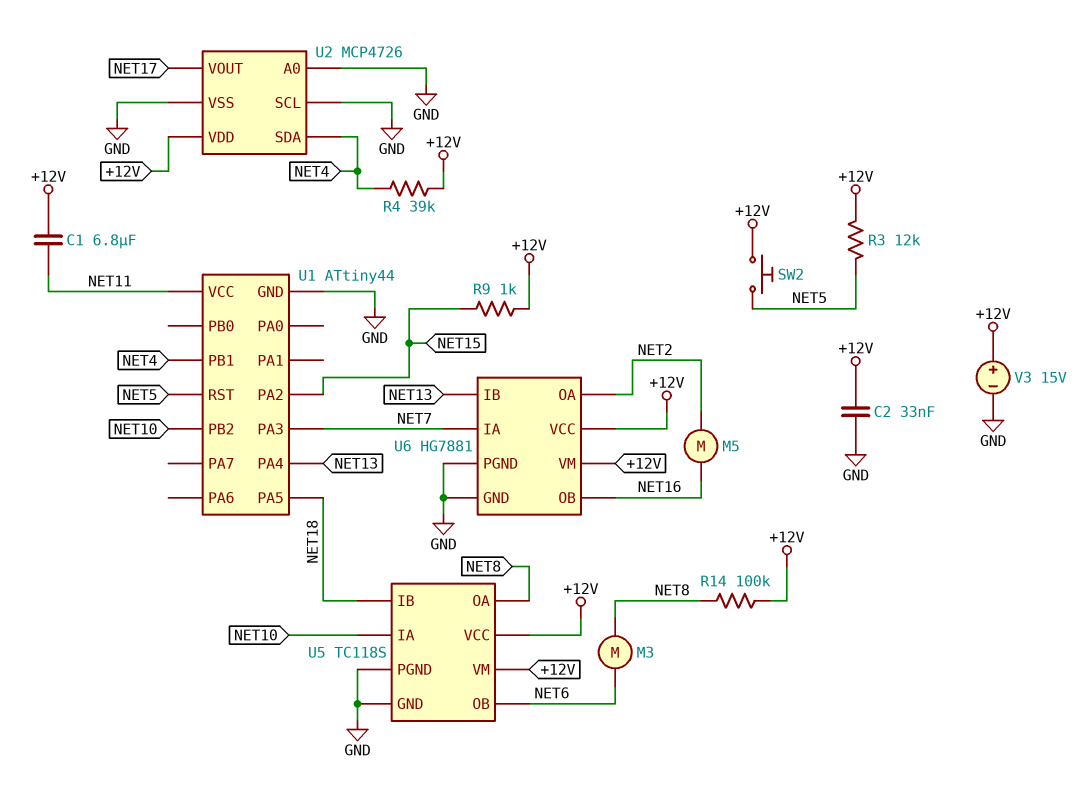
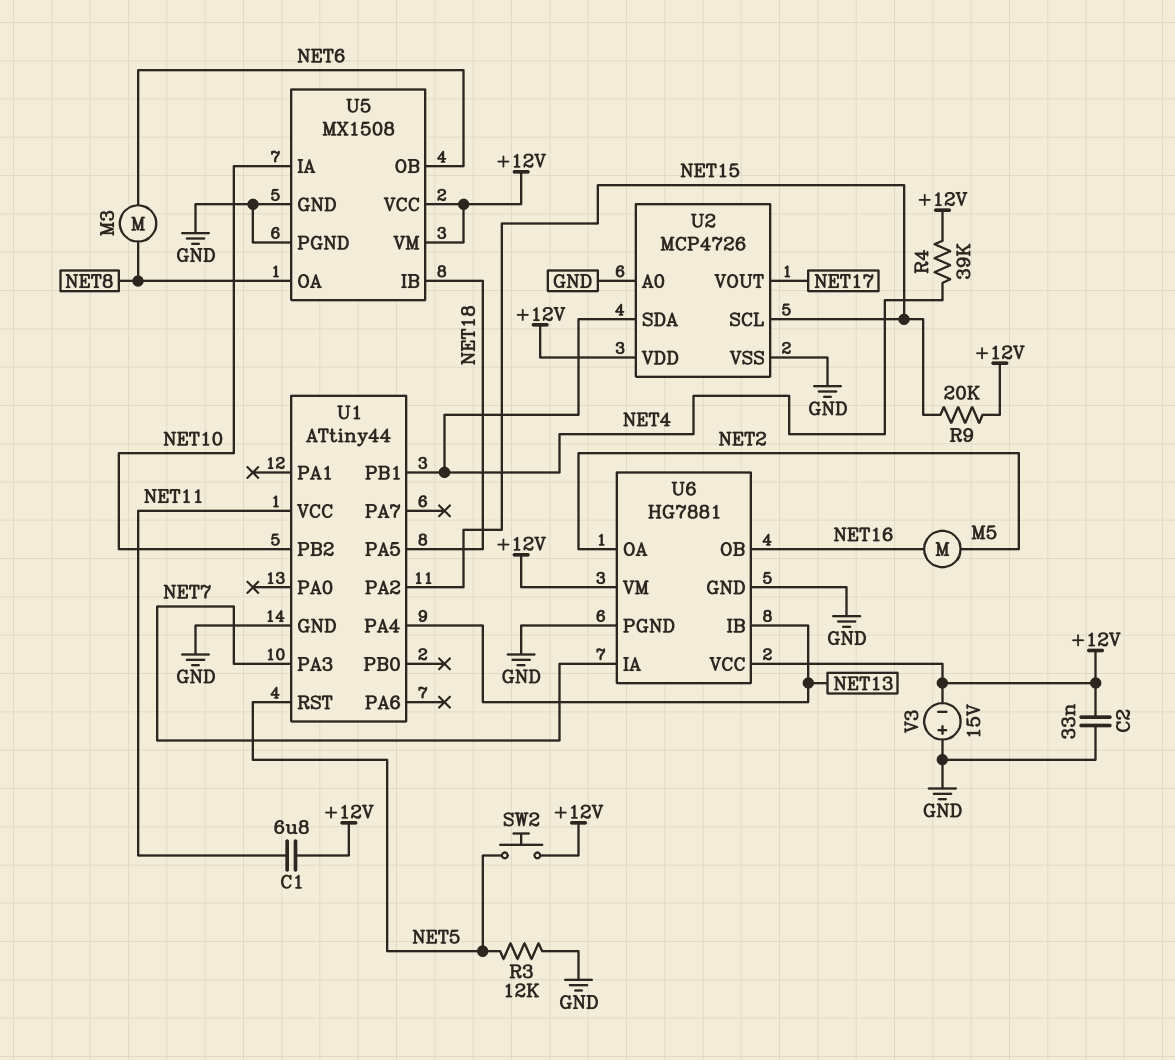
R3: 12k (+12V, NET5) -> 12k (GND, NET5)
R9: 1k (+12V, NET15) -> 20k (+12V, NET15)
R14: 100k (+12V, NET8) -> none
U2 pin SCL: GND -> NET15
U5: TC118S -> MX1508
V3: 15V (plus +12V, minus GND) -> 15V (plus GND, minus +12V)

